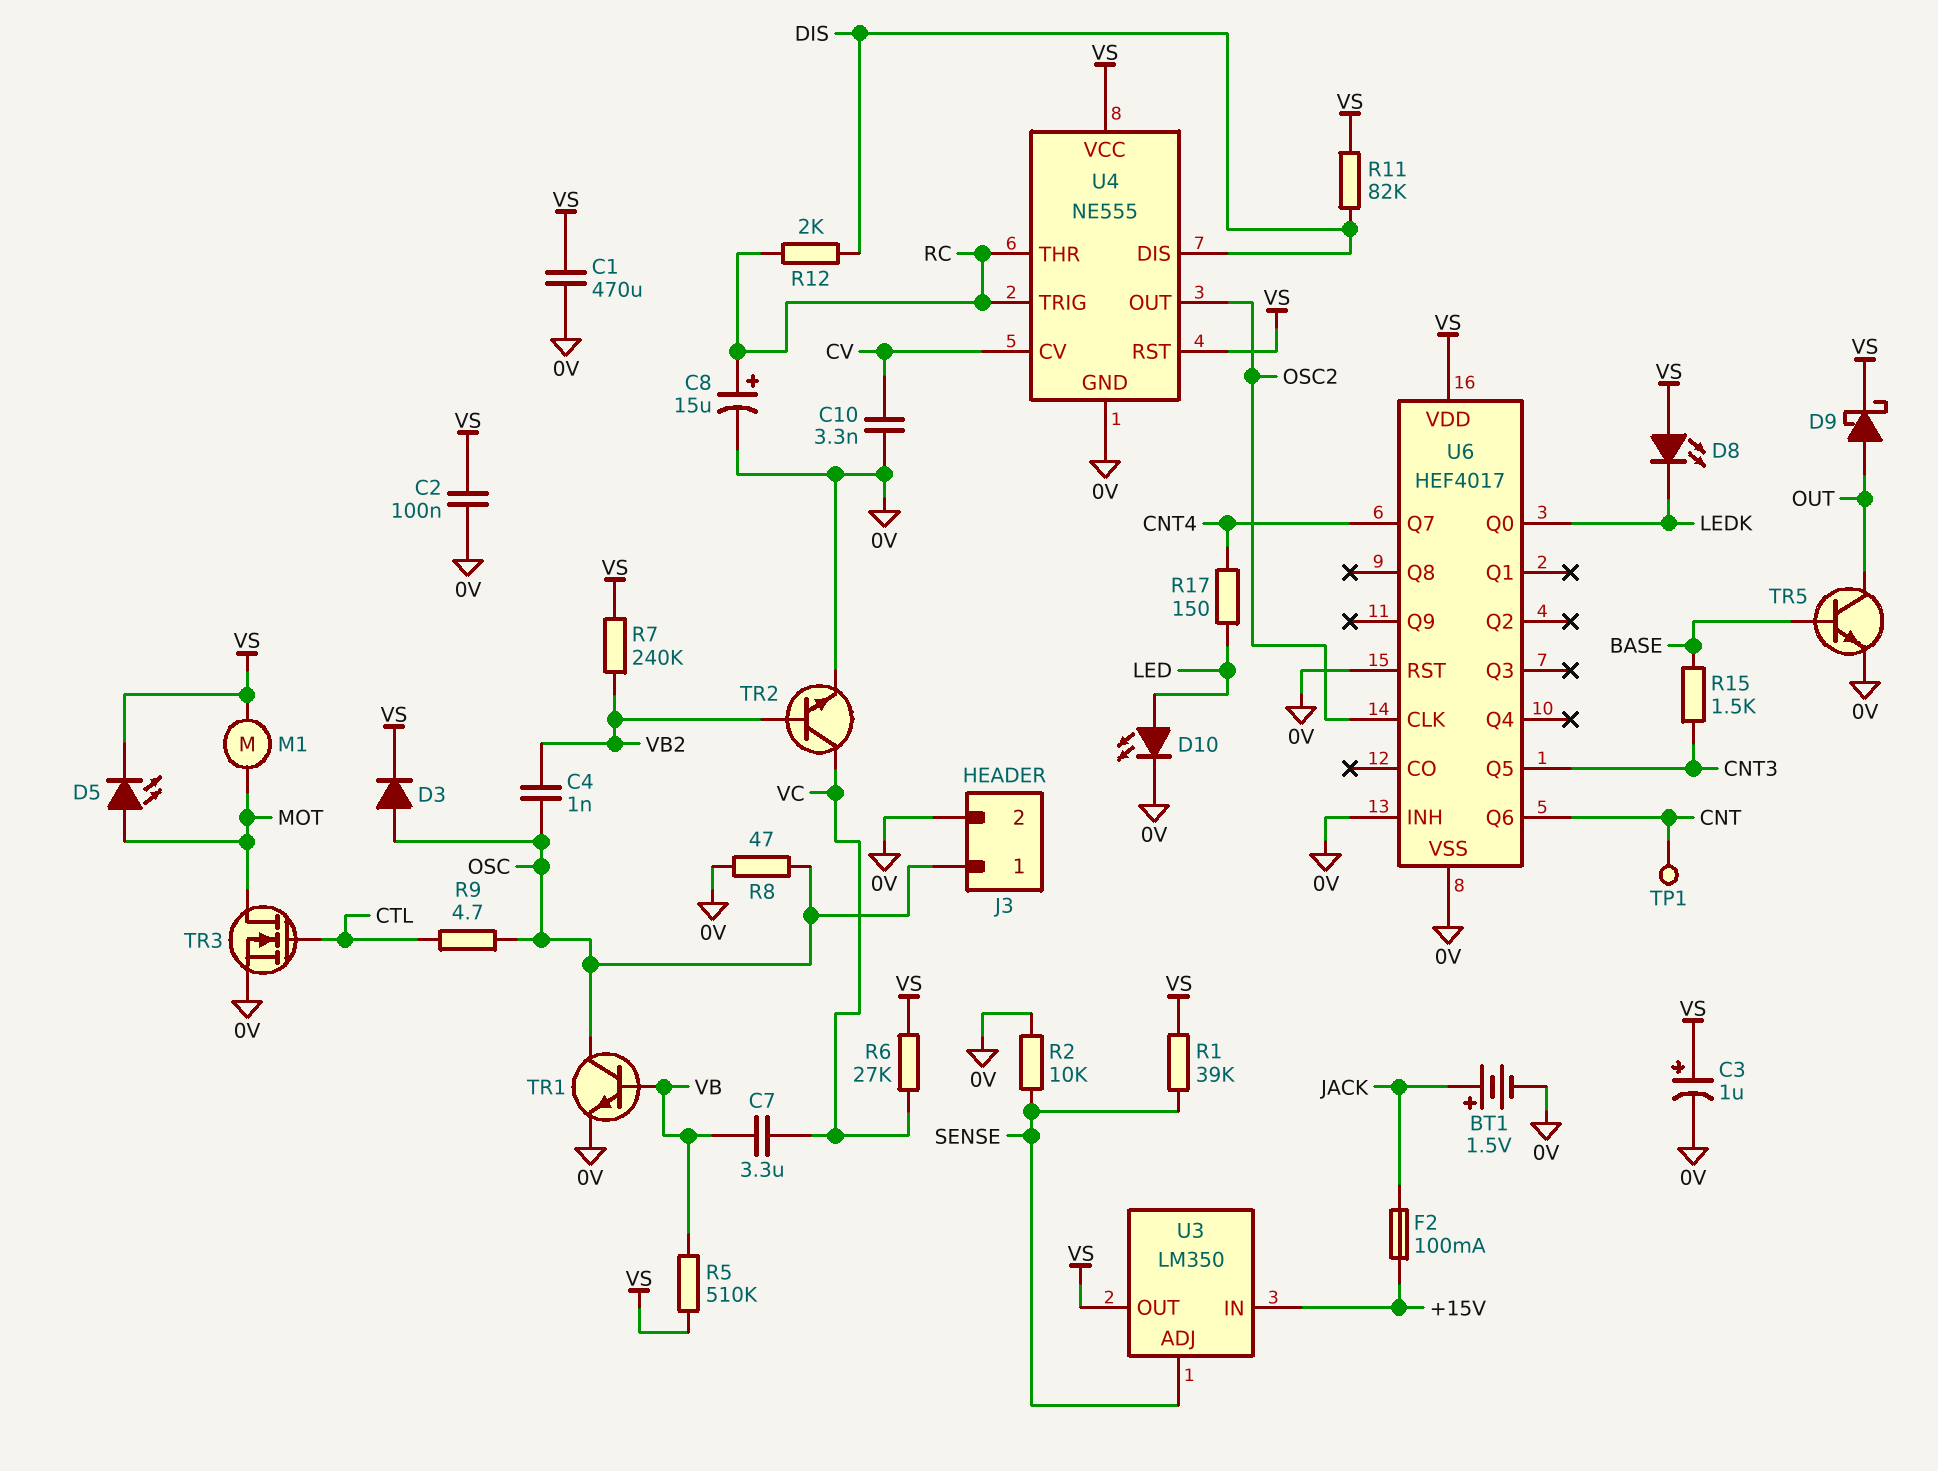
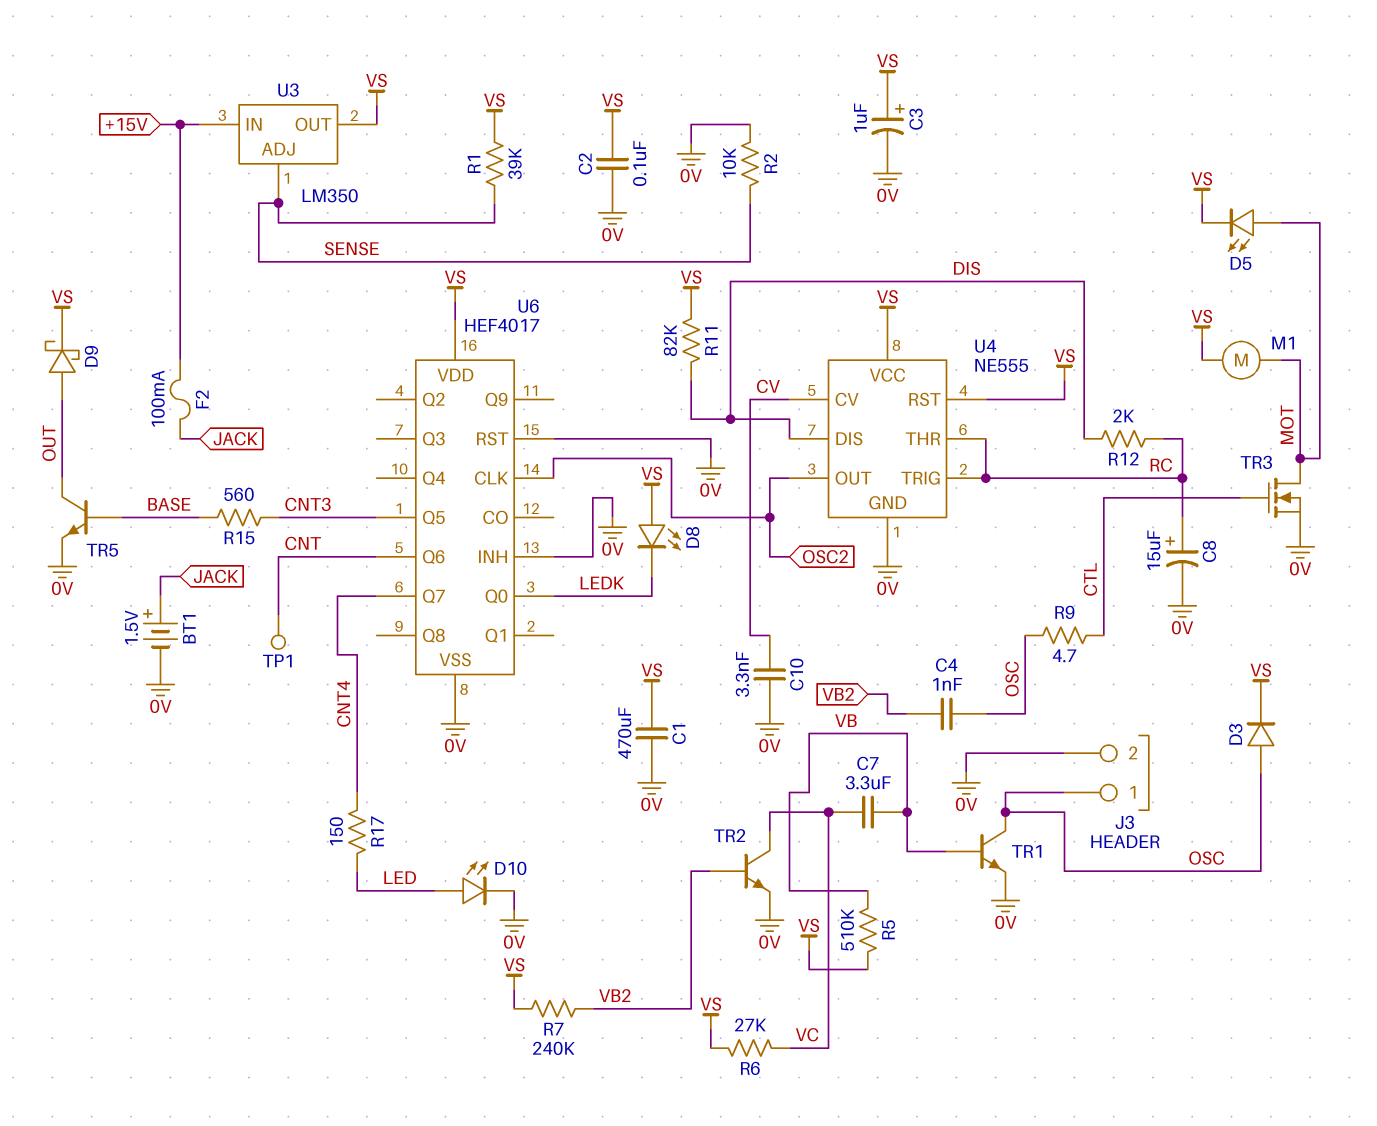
R8: 47 (0V, OSC) -> none
R15: 1.5k (BASE, CNT3) -> 560 (BASE, CNT3)

